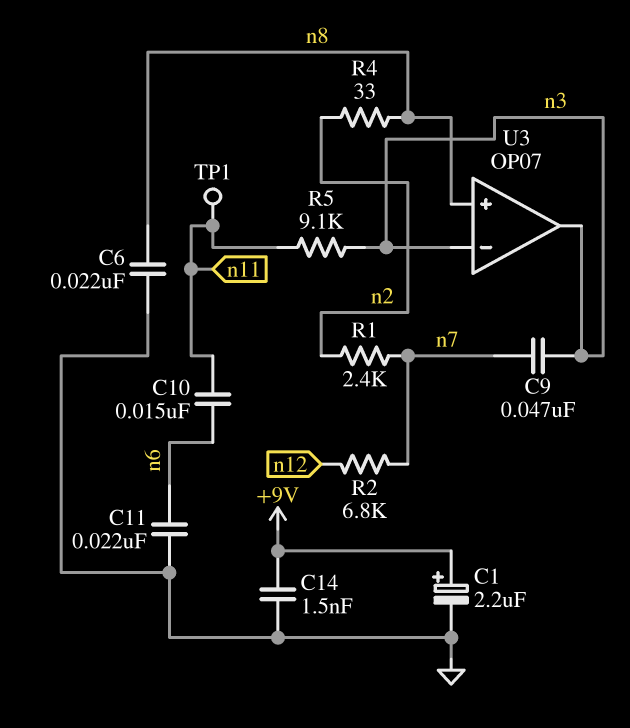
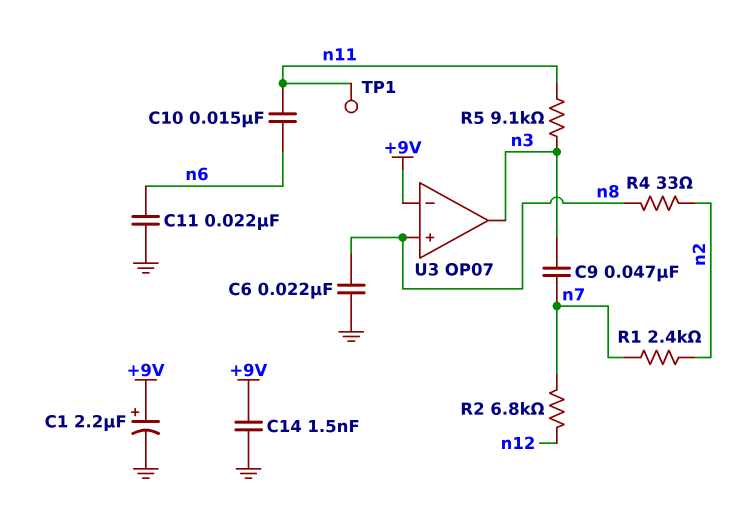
U3 pin in-: n3 -> +9V

